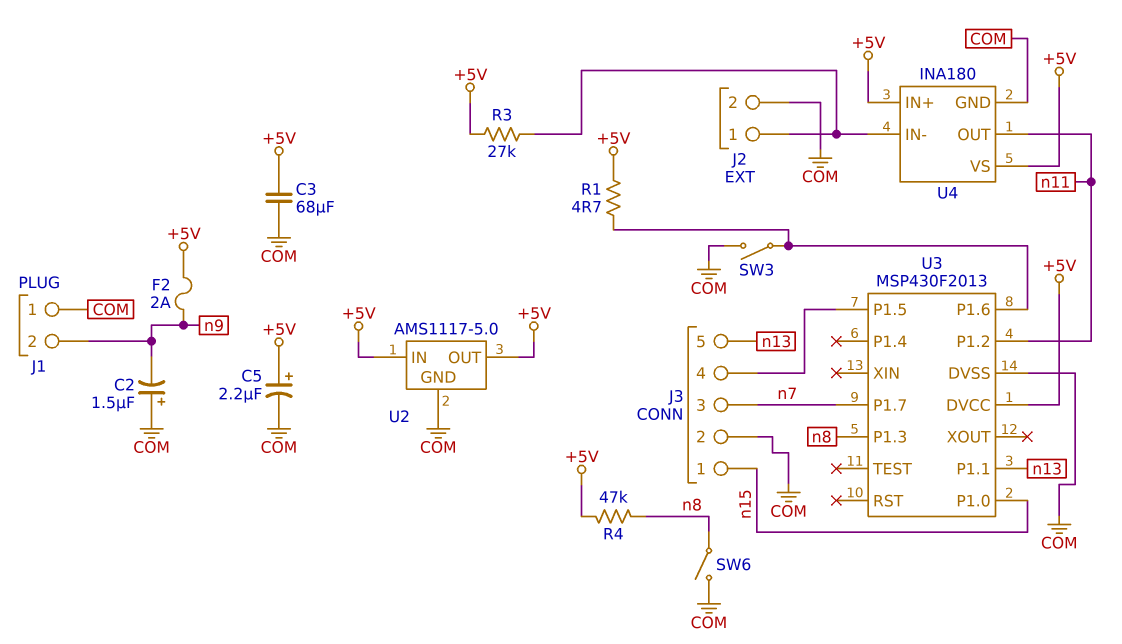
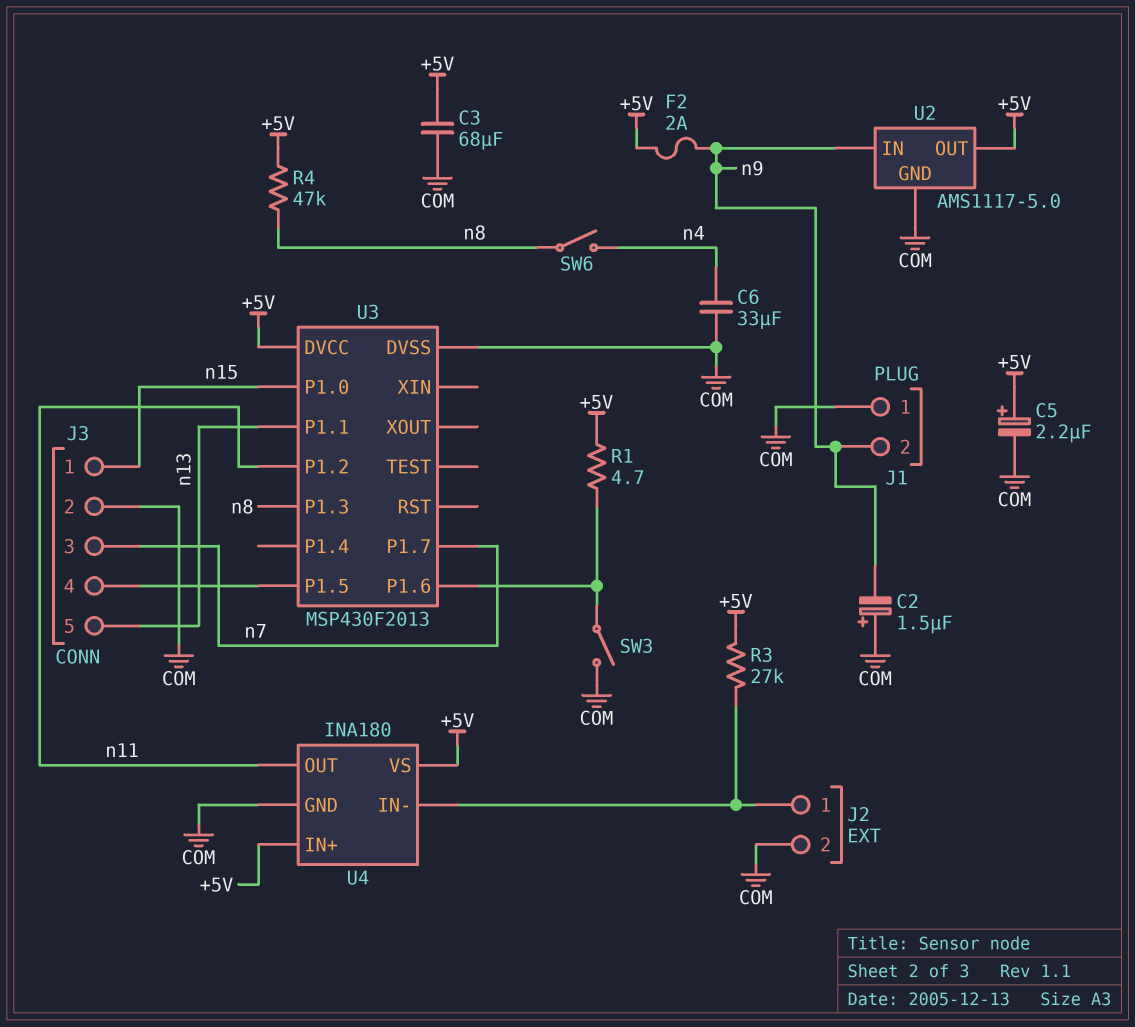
C6: none -> 33uF (COM, n4)
SW6: switch (COM, n8) -> switch (n4, n8)
U2 pin IN: +5V -> n9

